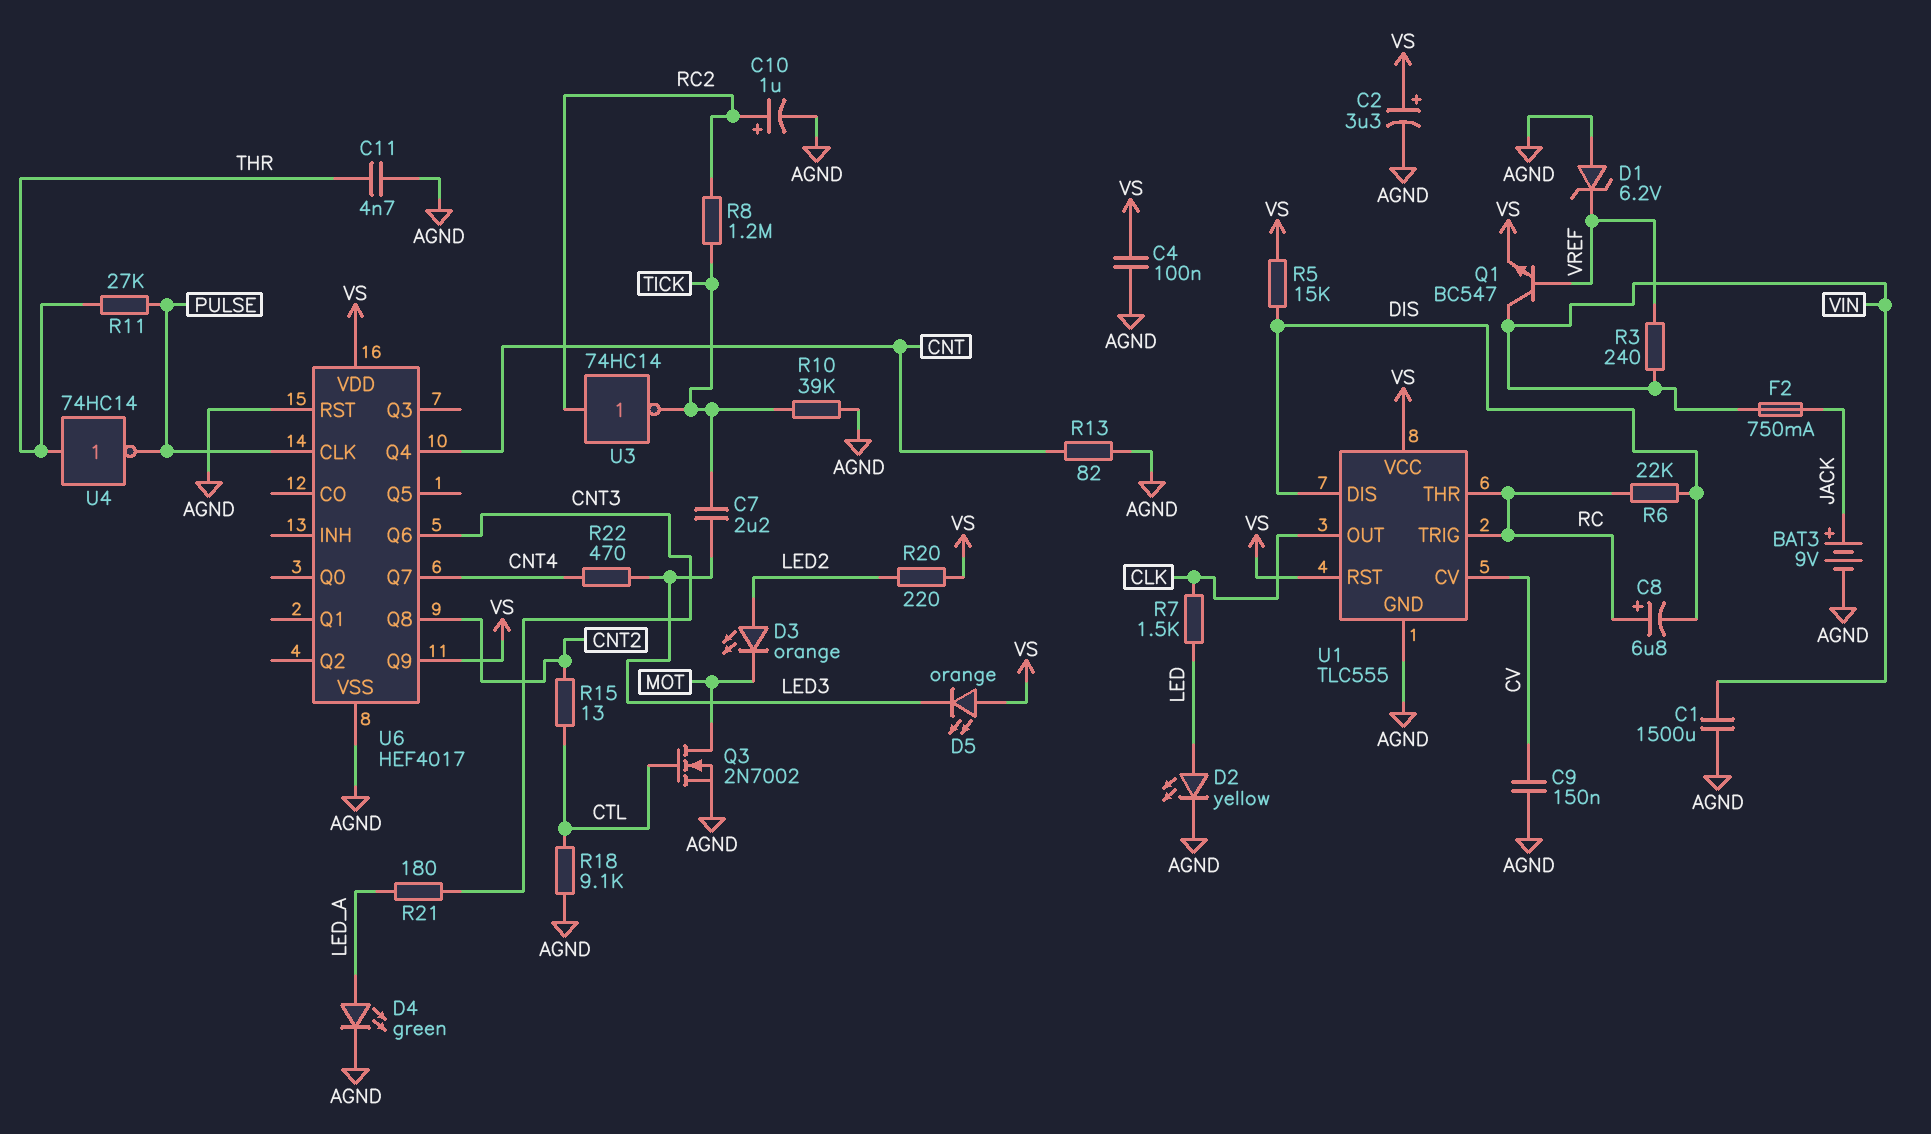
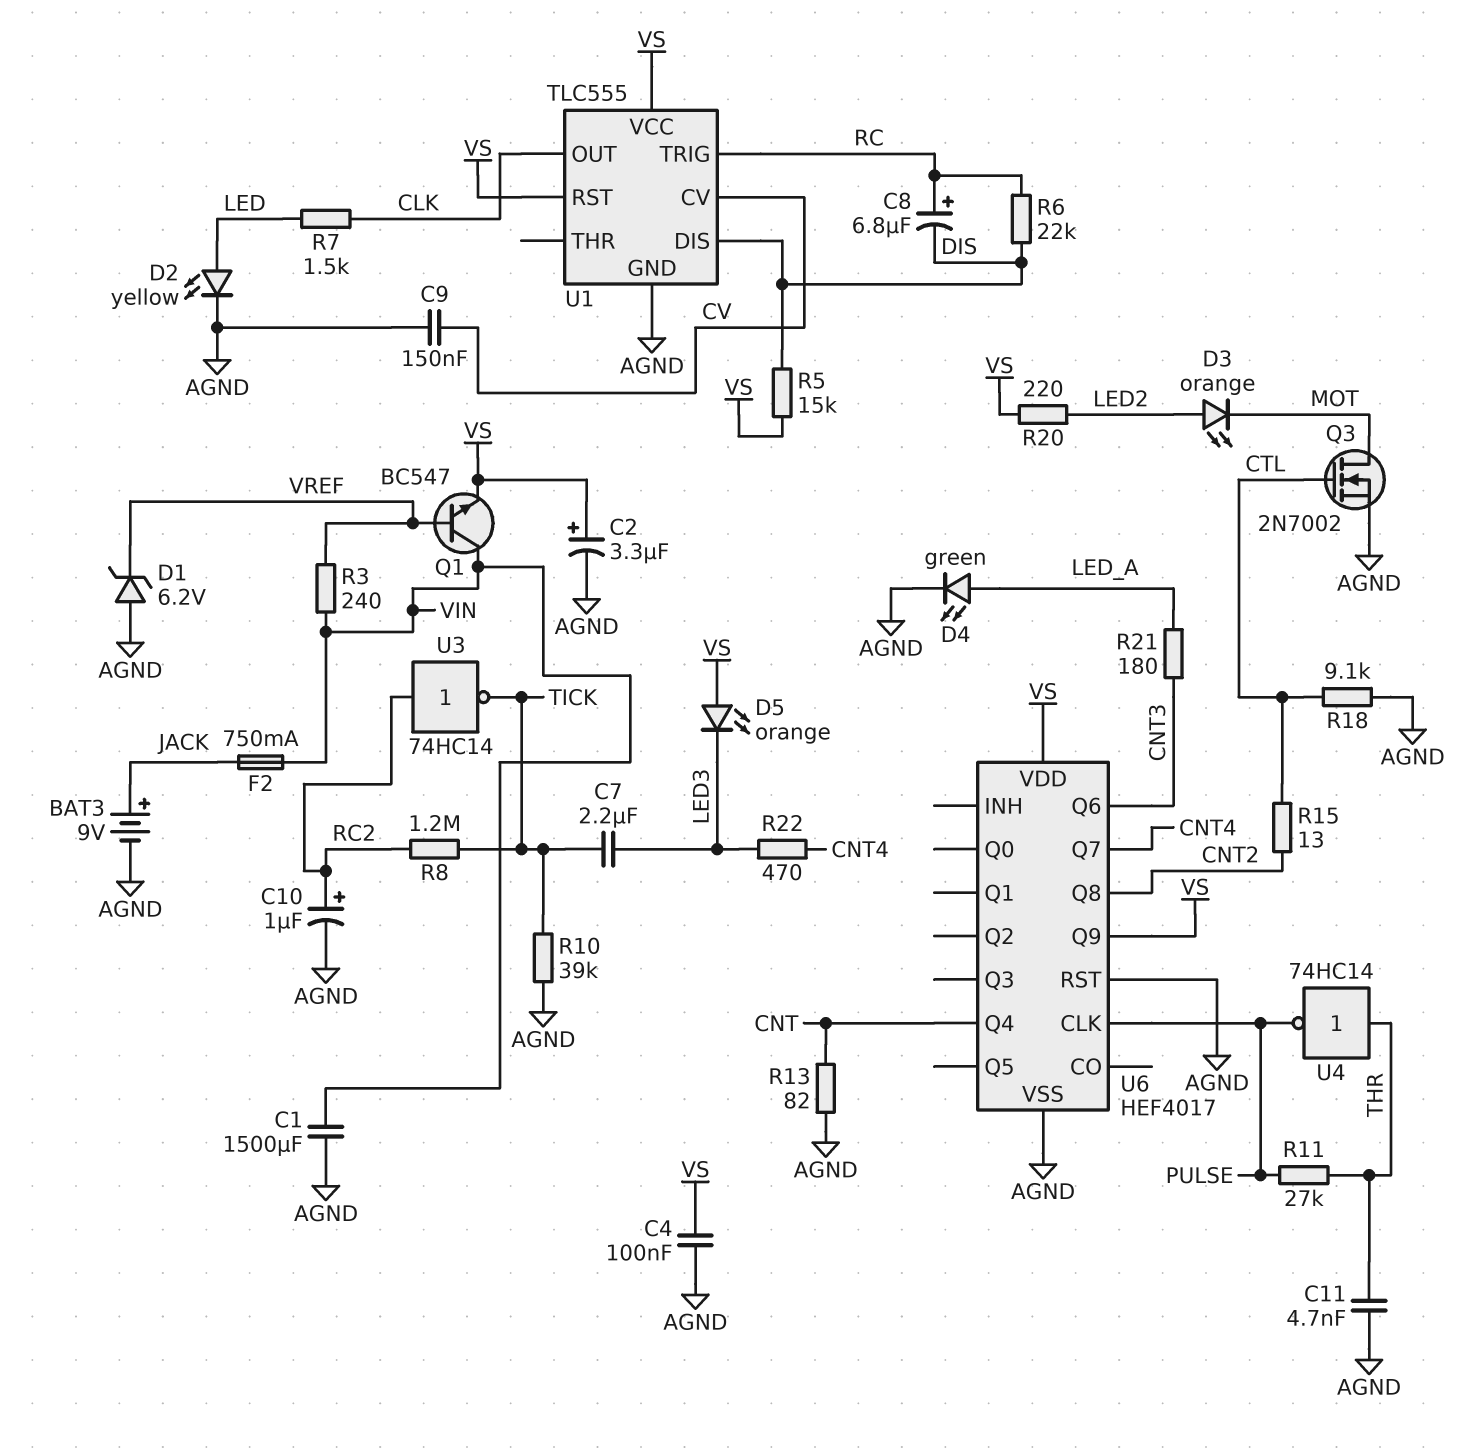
U1 pin THR: RC -> none

